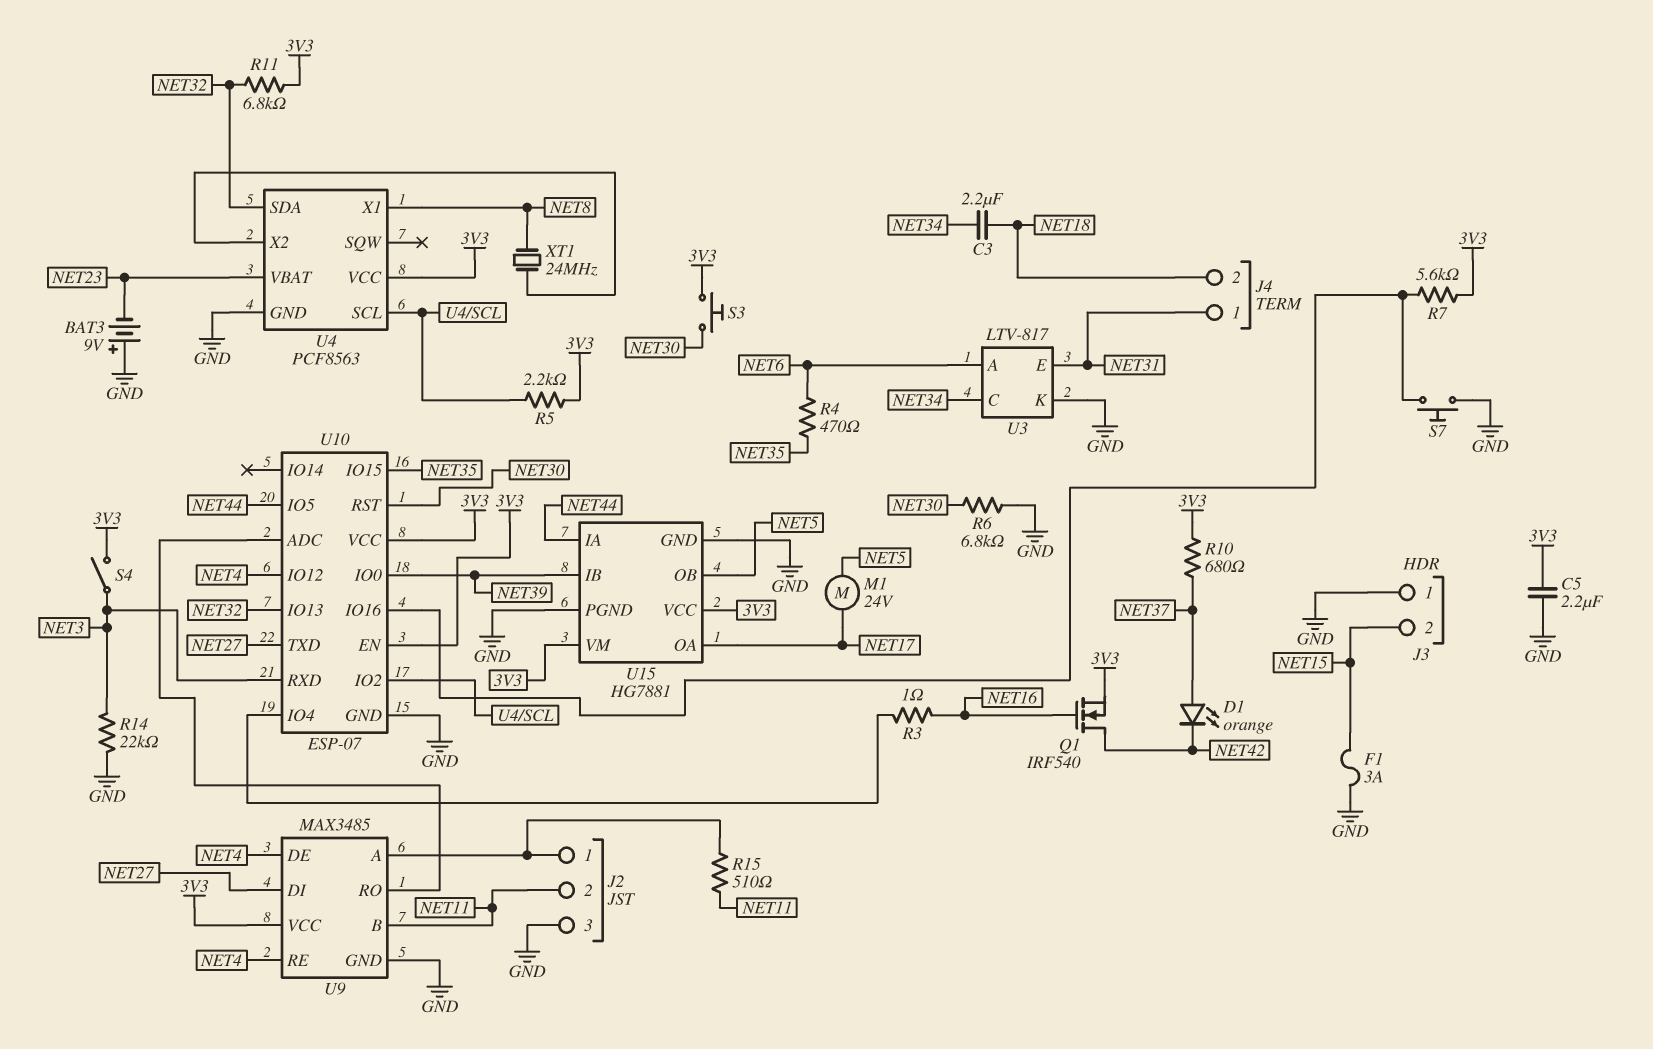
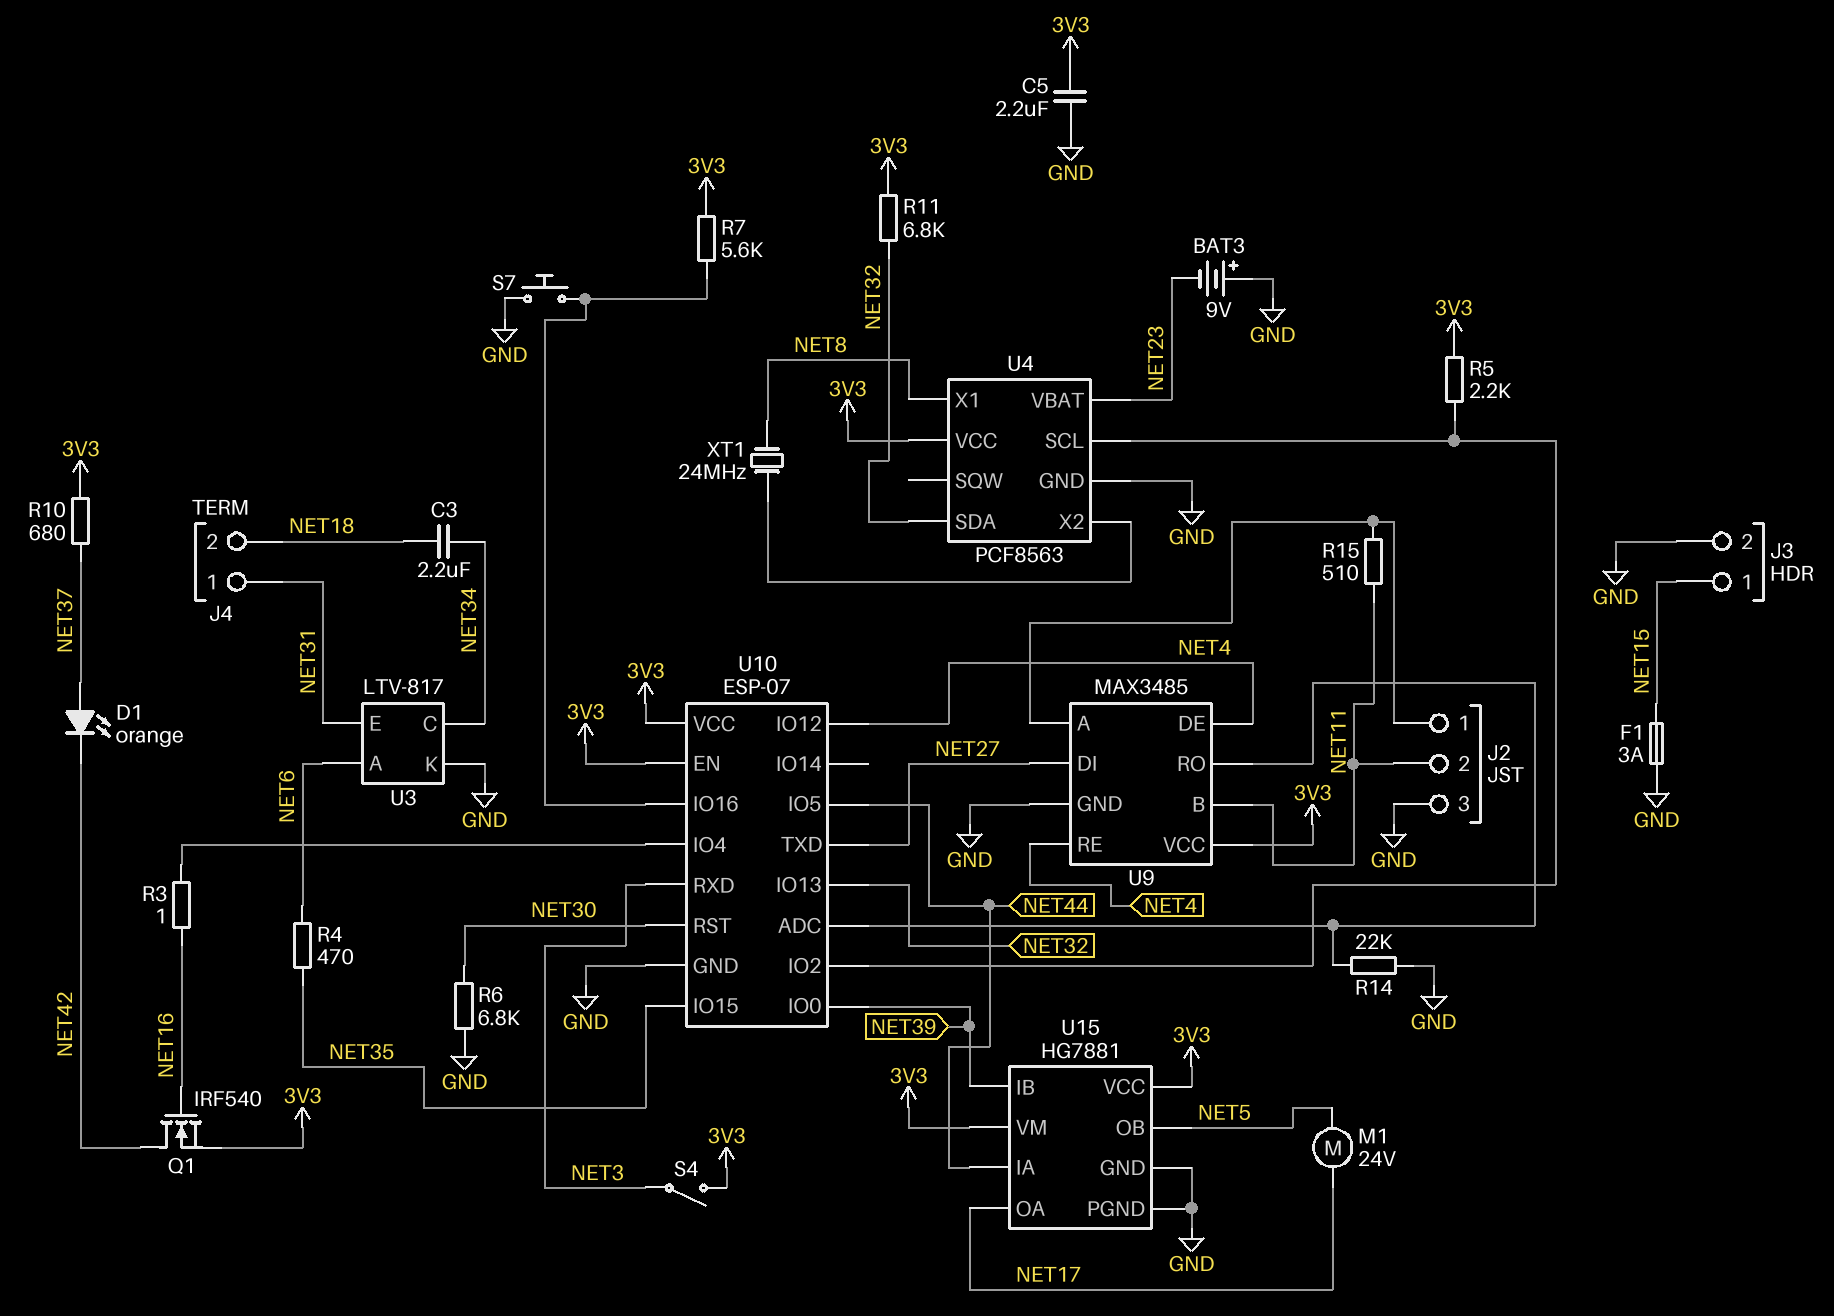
J3 pin 1: GND -> NET15
J3 pin 2: NET15 -> GND
R14: 22k (GND, NET3) -> 22k (GND, U9/RO)
S3: button (3V3, NET30) -> none

